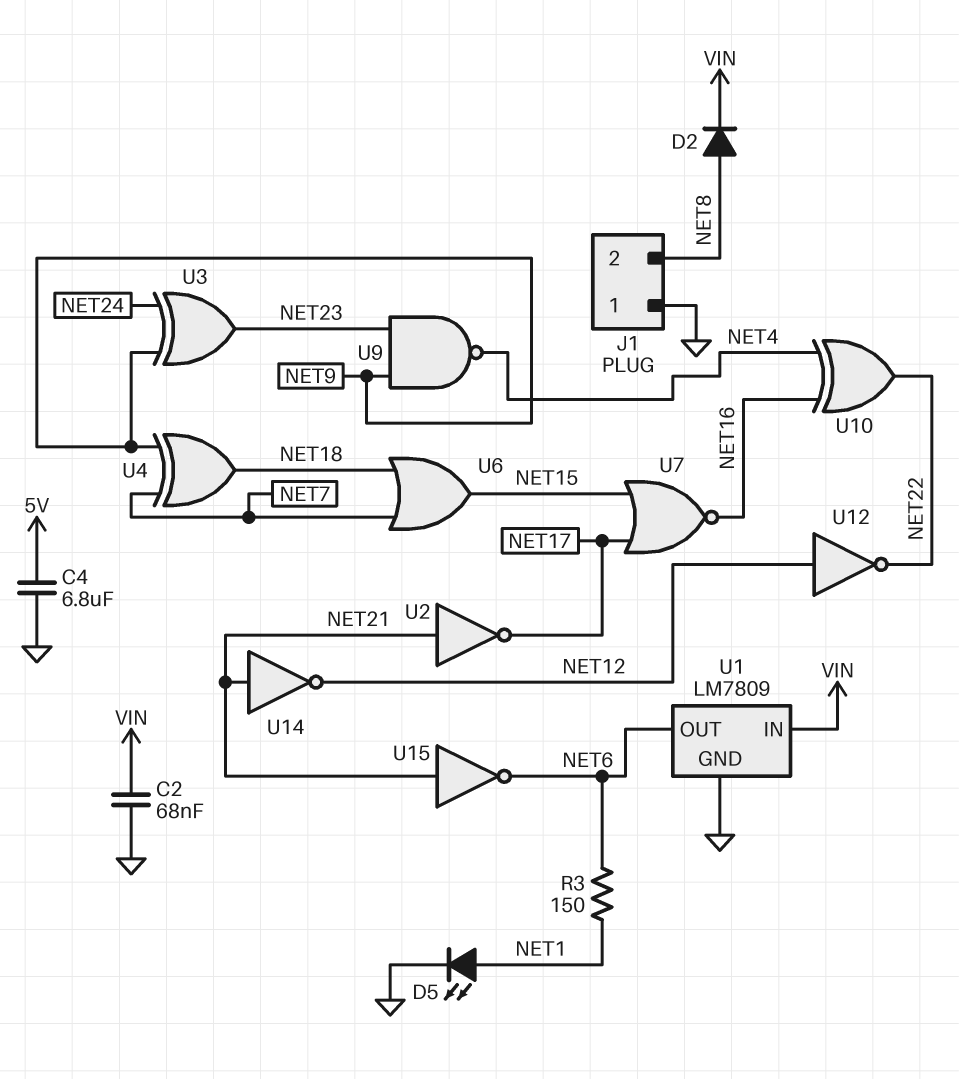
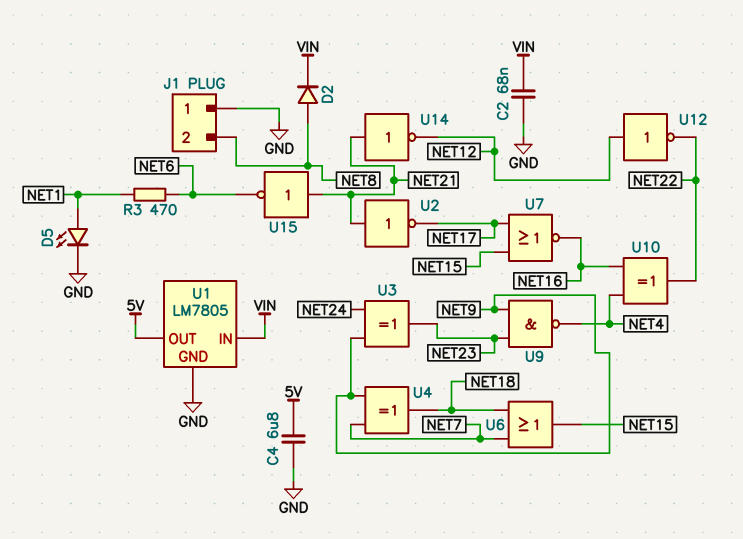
R3: 150 (NET1, NET6) -> 470 (NET1, NET6)
U1: LM7809 -> LM7805
U1 pin OUT: NET6 -> 5V

